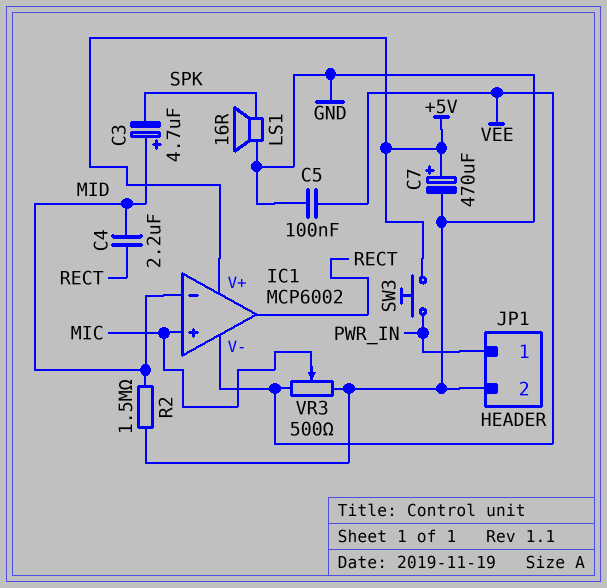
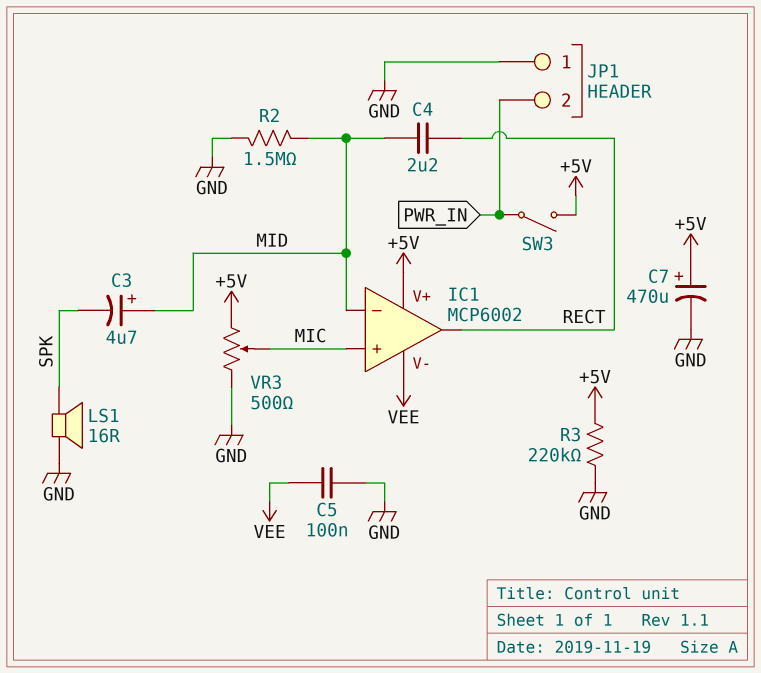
JP1 pin 1: PWR_IN -> GND
JP1 pin 2: GND -> PWR_IN
R3: none -> 220k (+5V, GND)
SW3: button (+5V, PWR_IN) -> switch (+5V, PWR_IN)
VR3: 500 (GND, VEE, wiper MIC) -> 500 (+5V, GND, wiper MIC)

